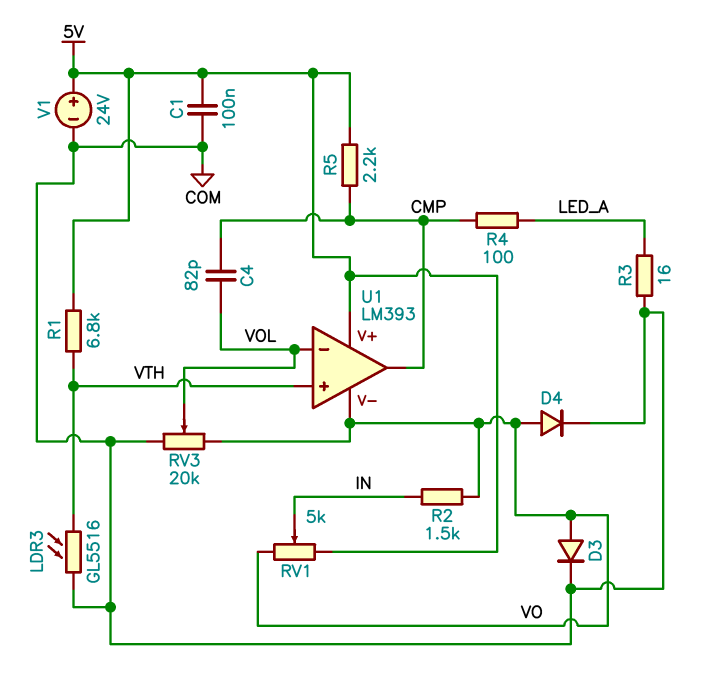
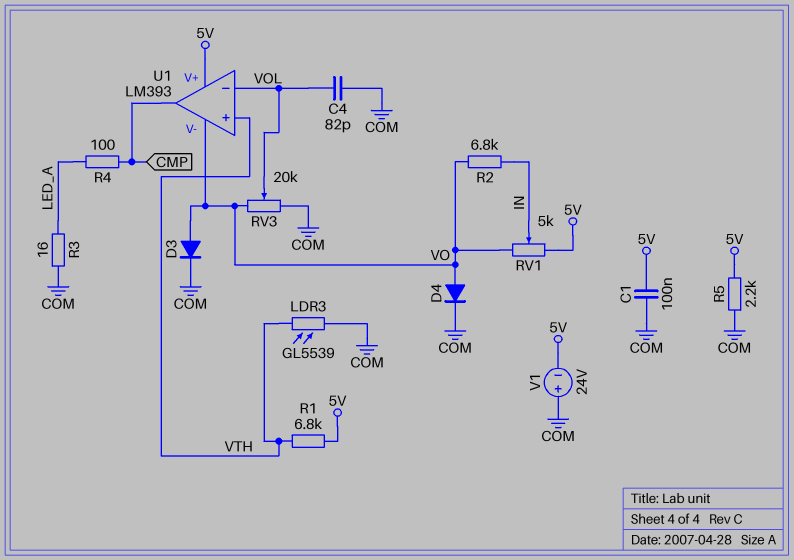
C4: 82pF (CMP, VOL) -> 82pF (COM, VOL)
LDR3: GL5516 (COM, VTH) -> GL5539 (COM, VTH)
R2: 1.5k (IN, VO) -> 6.8k (IN, VO)
R5: 2.2k (5V, CMP) -> 2.2k (5V, COM)
V1: 24V (plus 5V, minus COM) -> 24V (plus COM, minus 5V)

